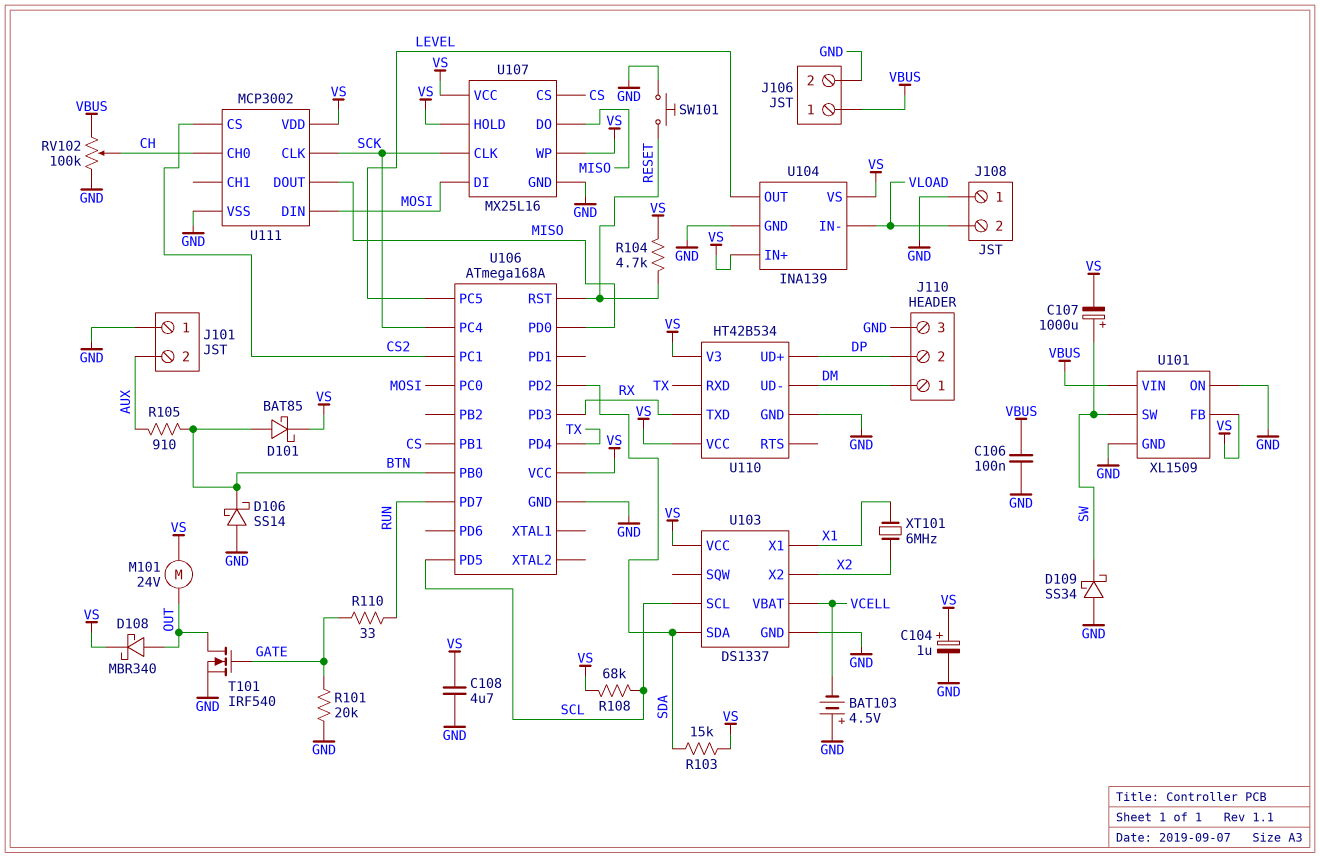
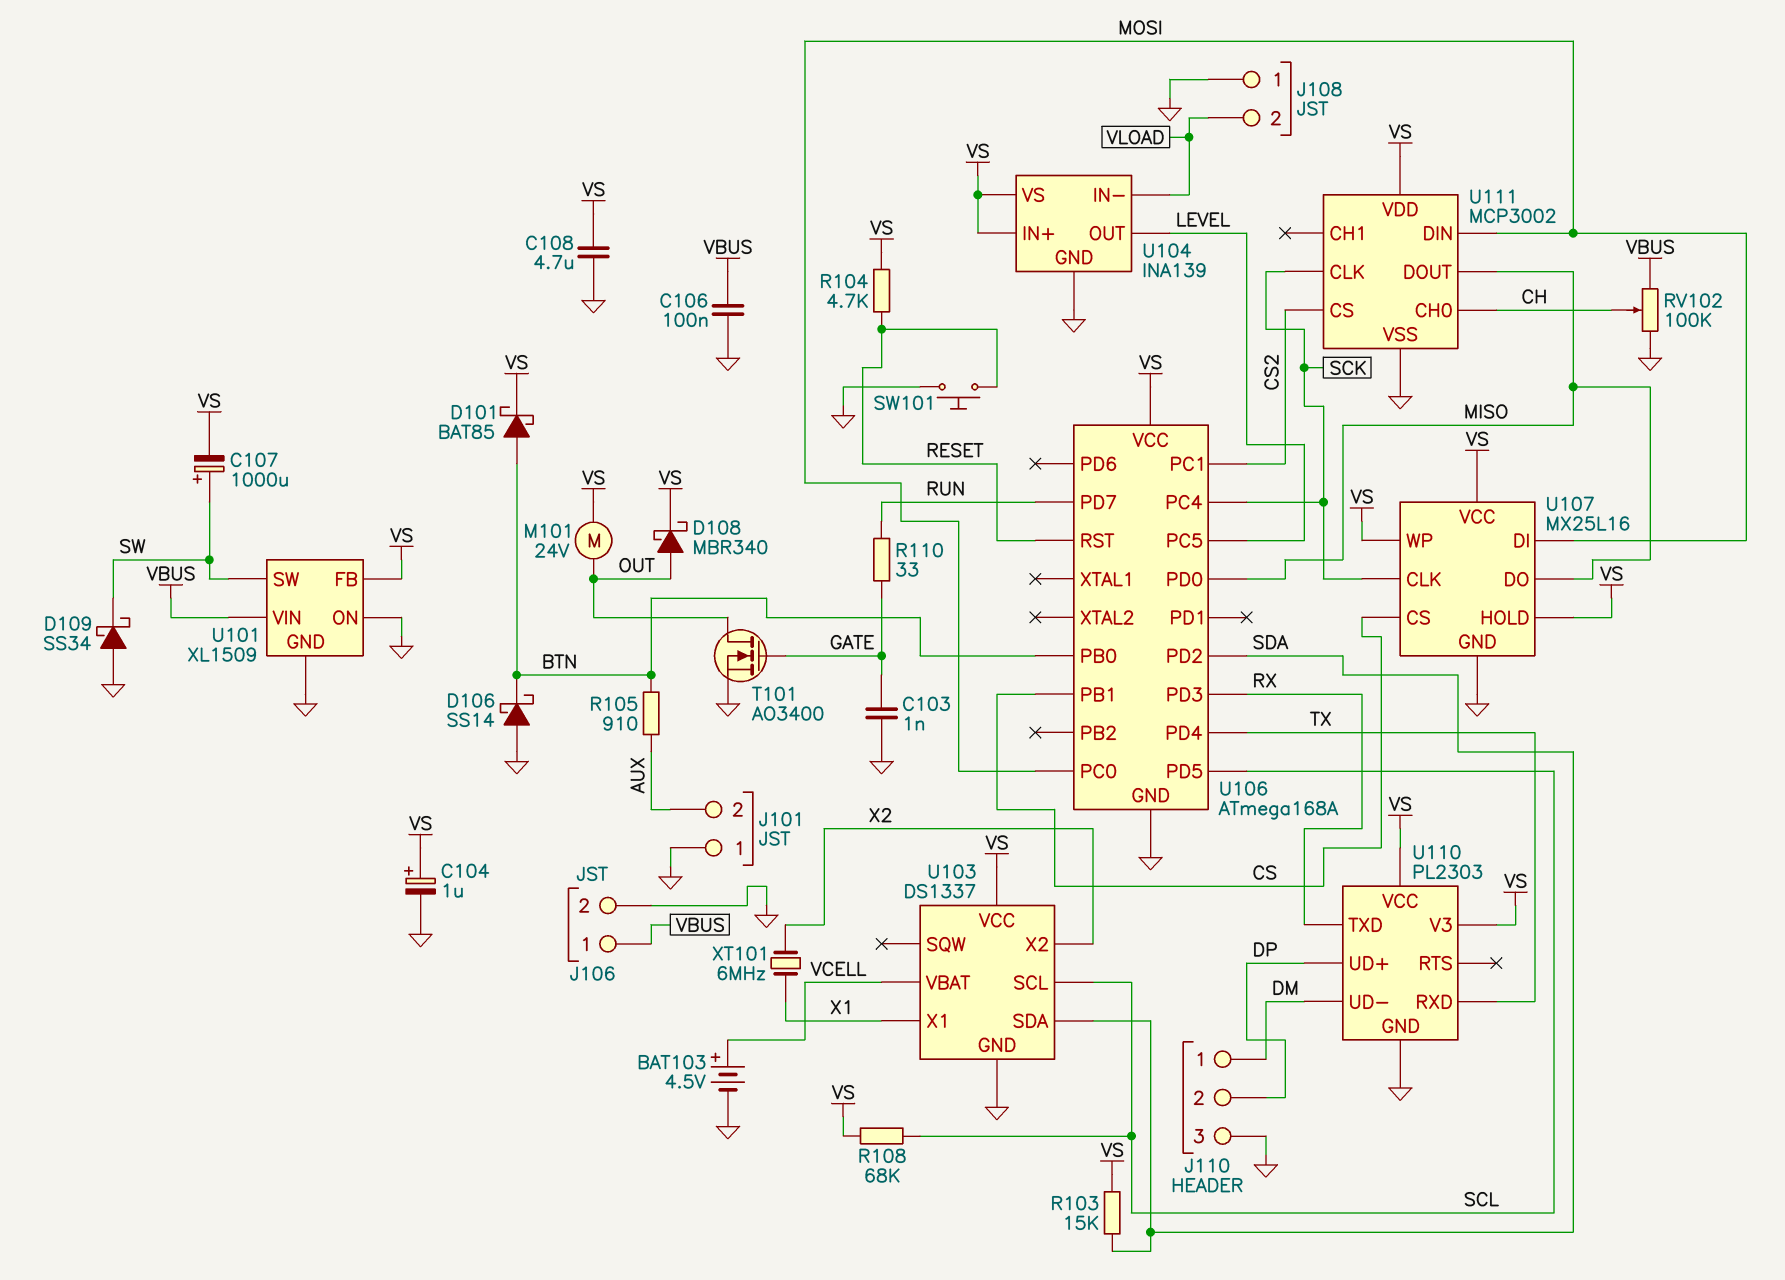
BAT103: 4.5V (plus GND, minus VCELL) -> 4.5V (plus VCELL, minus GND)
C103: none -> 1nF (GATE, GND)
R101: 20k (GATE, GND) -> none
T101: NMOS IRF540 (G GATE, D OUT, S GND) -> NMOS AO3400 (G GATE, D OUT, S GND)
U110: HT42B534 -> PL2303

